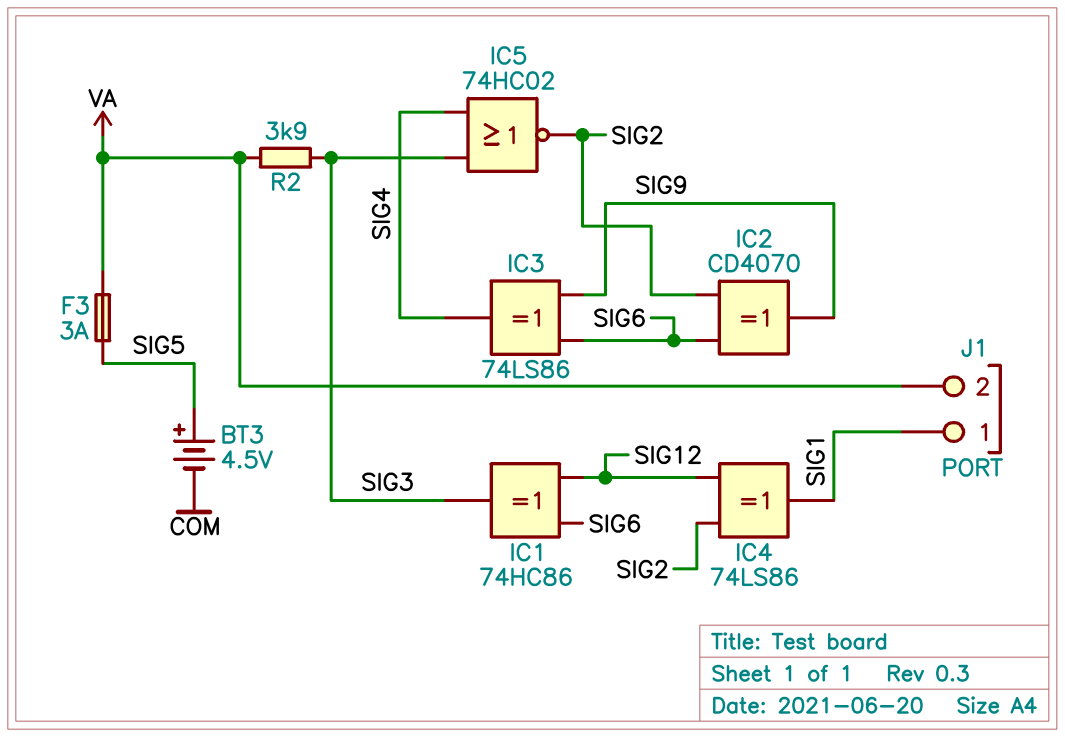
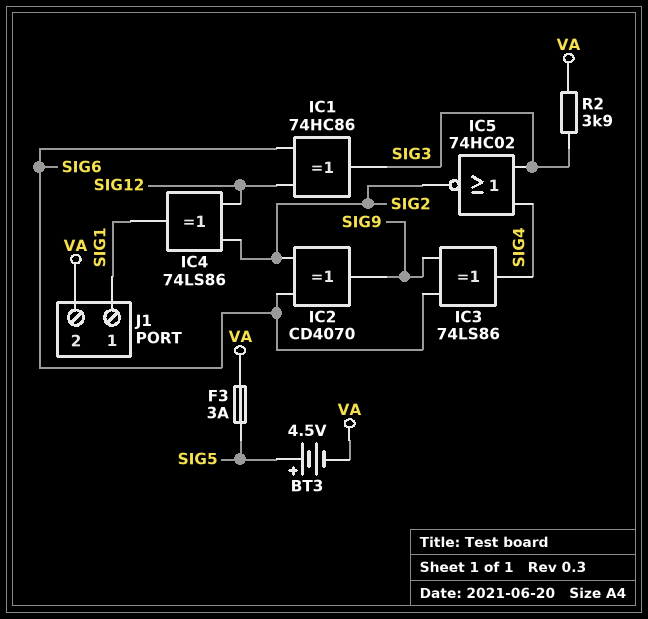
BT3: 4.5V (plus SIG5, minus COM) -> 4.5V (plus SIG5, minus VA)

